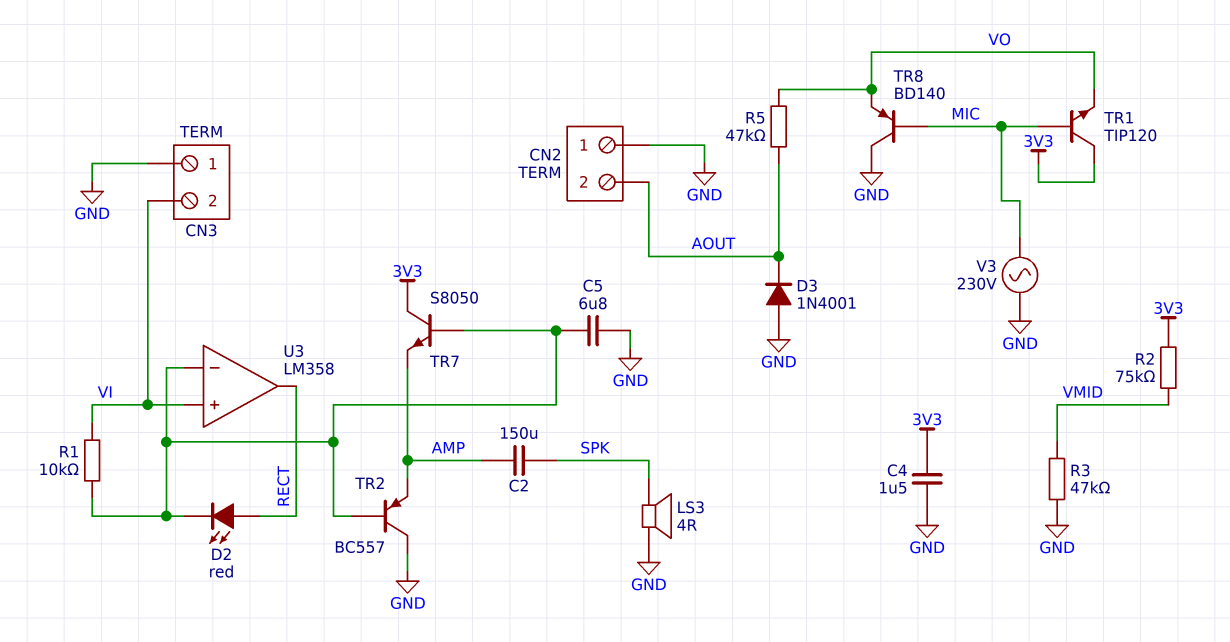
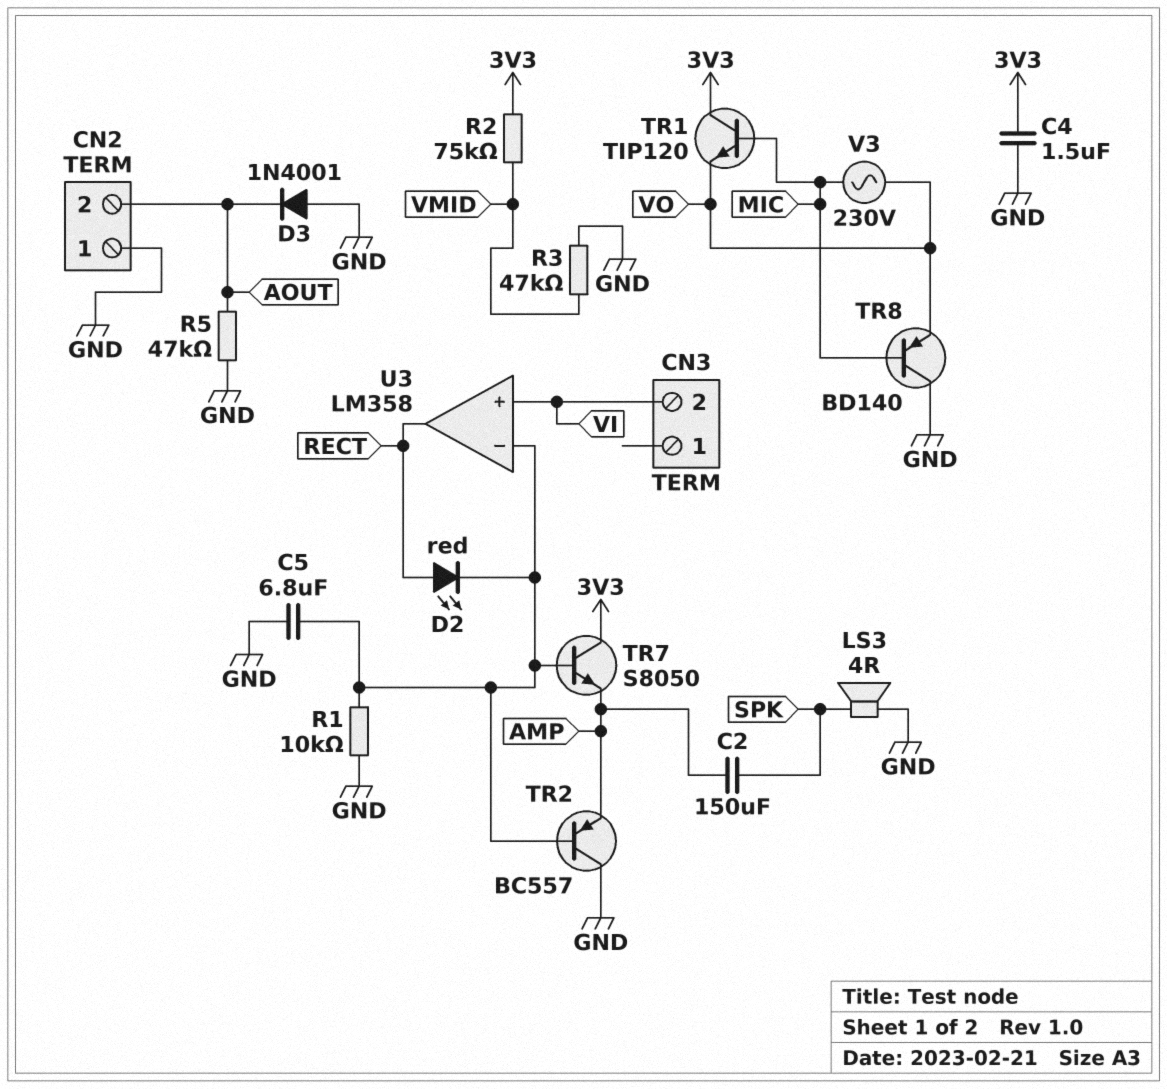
CN3 pin 1: GND -> none
R1: 10k (U3/in-, VI) -> 10k (GND, U3/in-)
R5: 47k (AOUT, VO) -> 47k (AOUT, GND)
V3: AC 230V (GND, MIC) -> AC 230V (MIC, VO)

